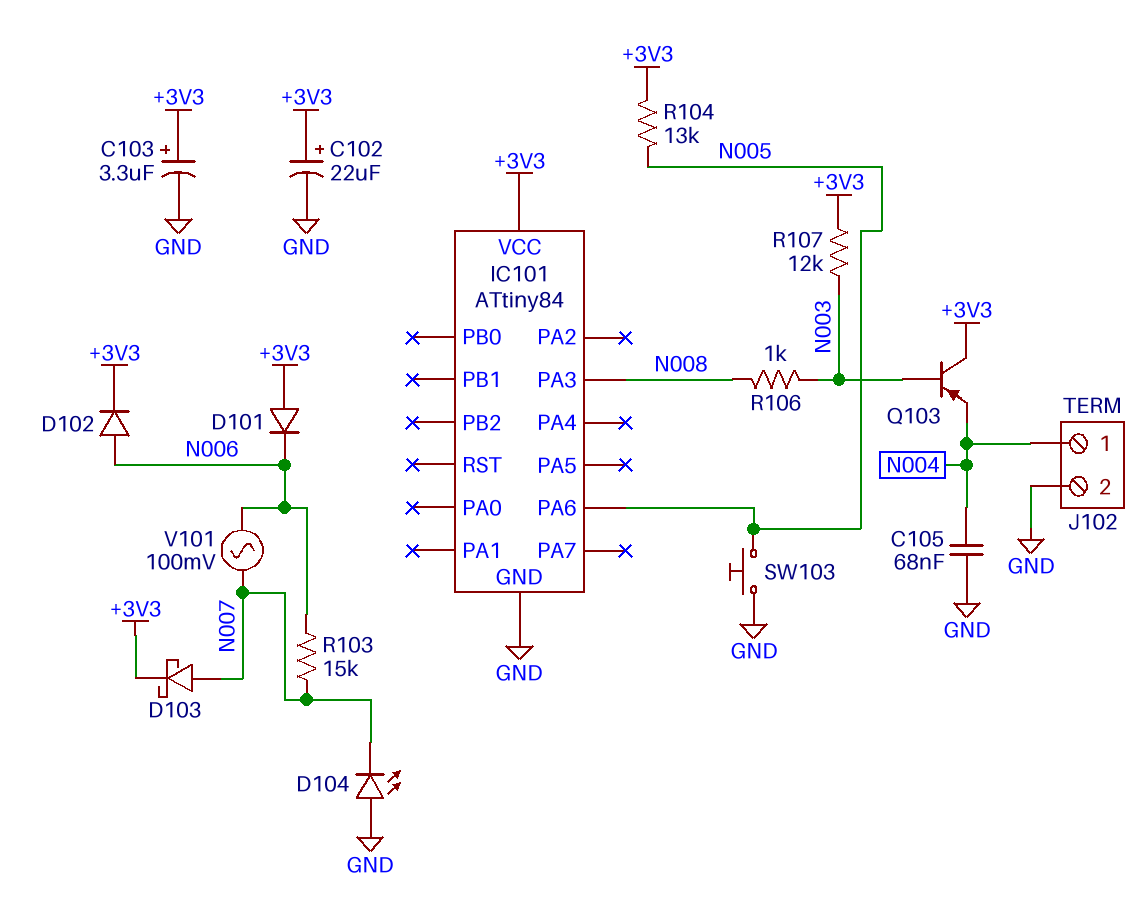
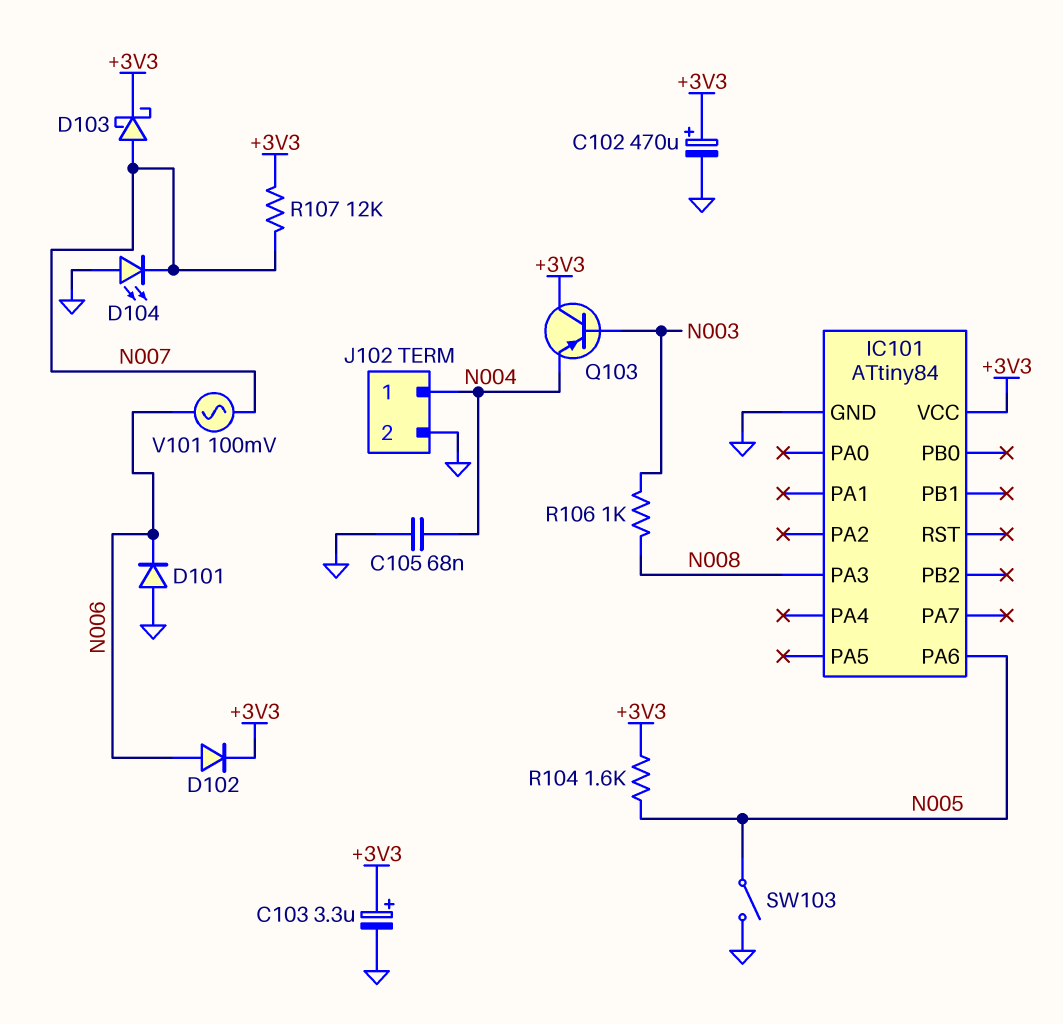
C102: 22uF (plus +3V3, minus GND) -> 470uF (plus +3V3, minus GND)
D101: diode (A +3V3, K N006) -> diode (A GND, K N006)
R103: 15k (N006, N007) -> none
R104: 13k (+3V3, N005) -> 1.6k (+3V3, N005)
R107: 12k (+3V3, N003) -> 12k (+3V3, N007)
SW103: button (GND, N005) -> switch (GND, N005)

